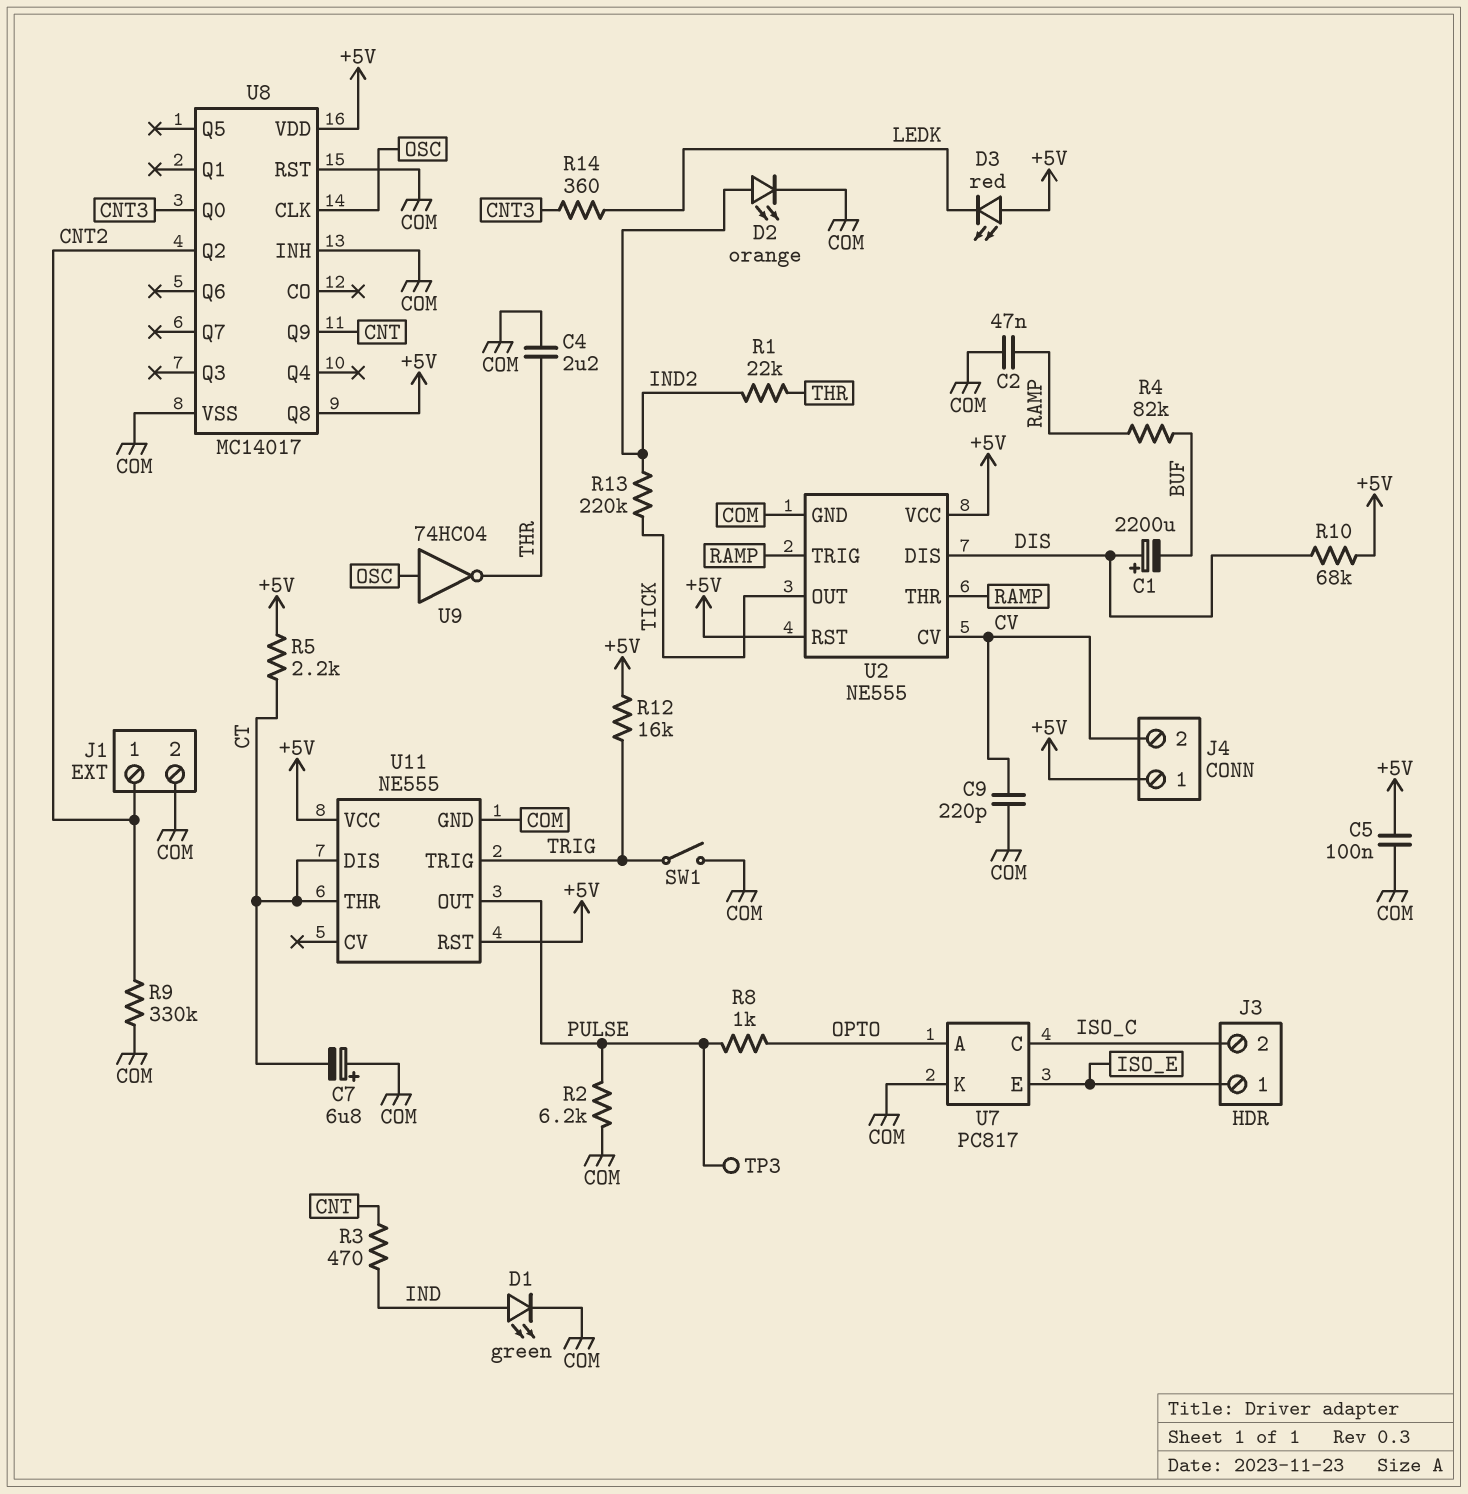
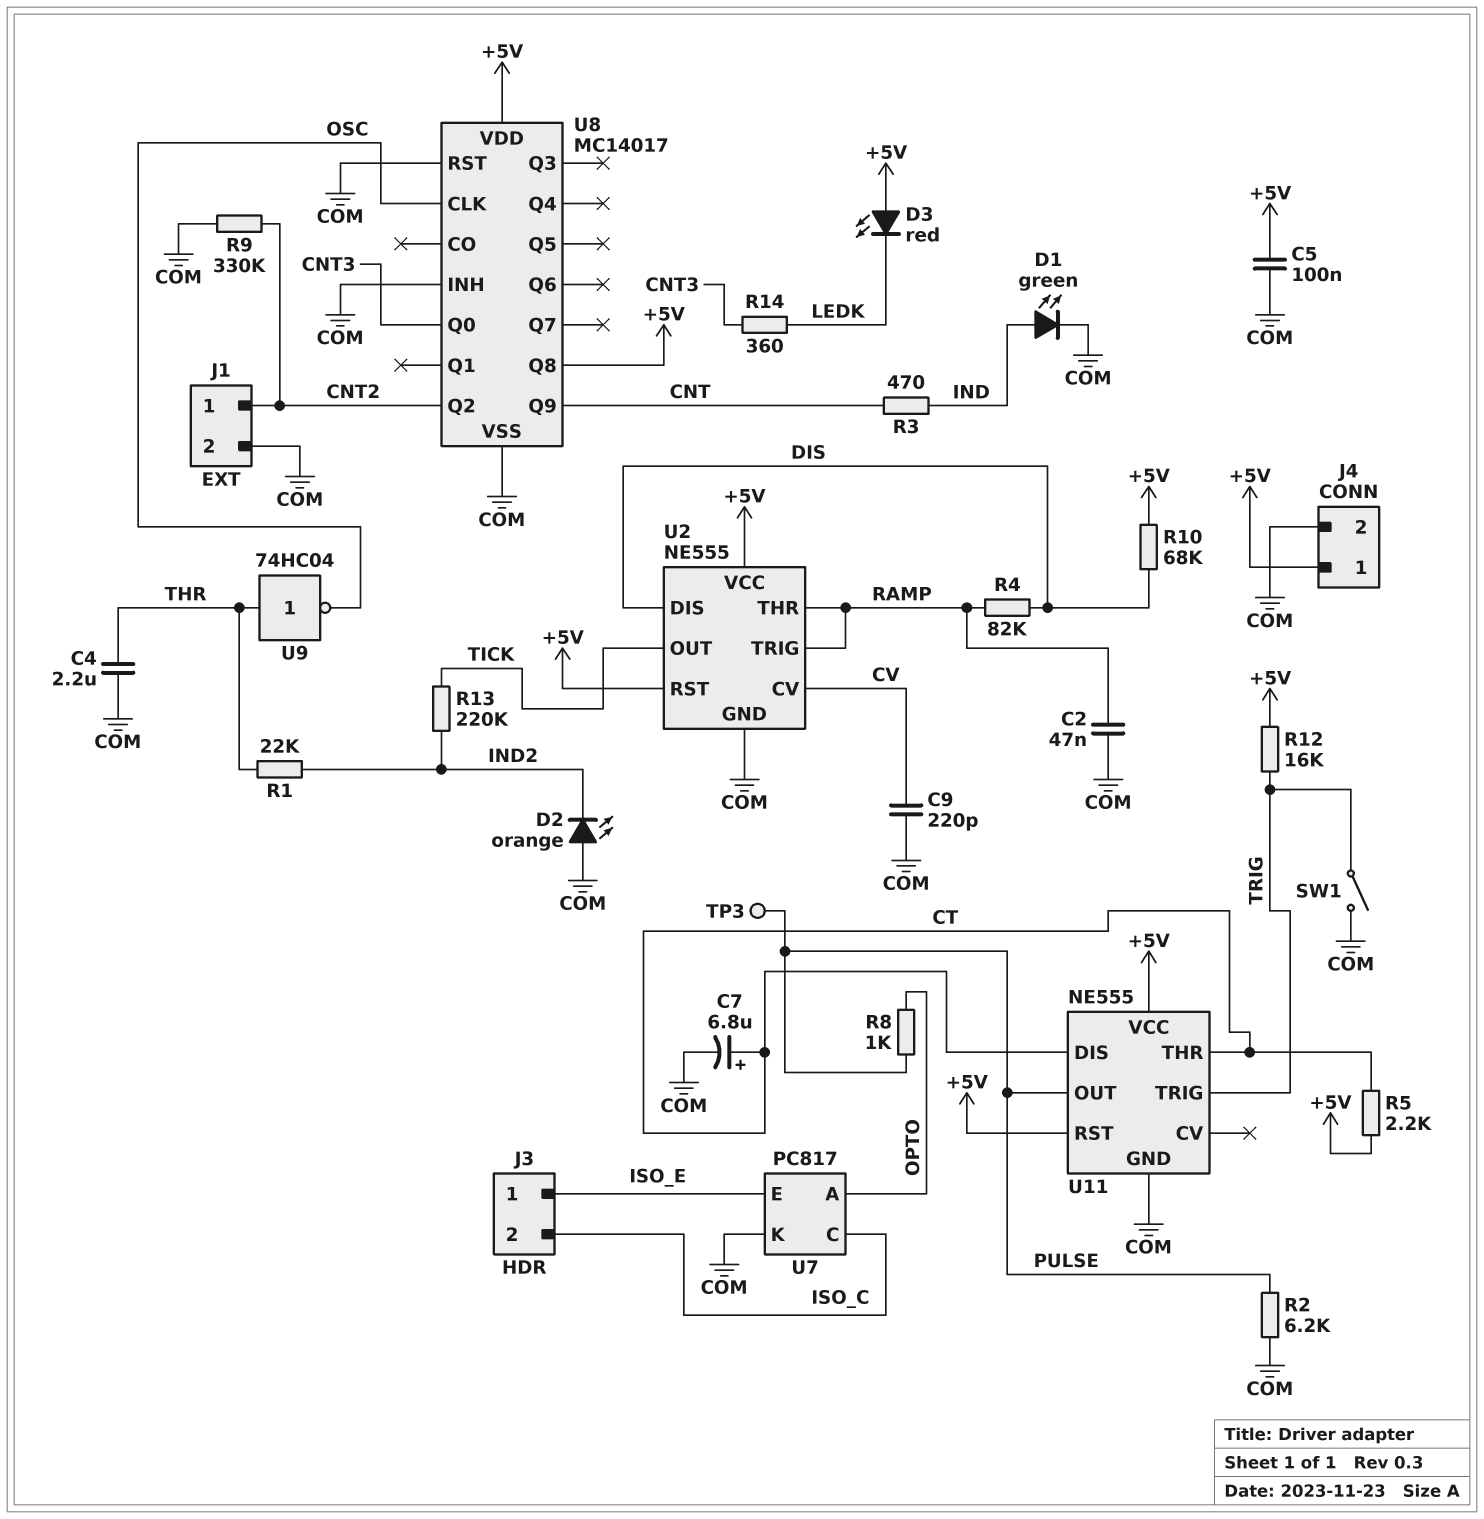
C1: 2200uF (plus DIS, minus BUF) -> none
C7: 6.8uF (plus COM, minus CT) -> 6.8uF (plus CT, minus COM)
D2: LED orange (A IND2, K COM) -> LED orange (A COM, K IND2)
J4 pin 2: CV -> COM
R4: 82k (BUF, RAMP) -> 82k (DIS, RAMP)
U9: NOT 74HC04 (in OSC, out THR) -> NOT 74HC04 (in THR, out OSC)

